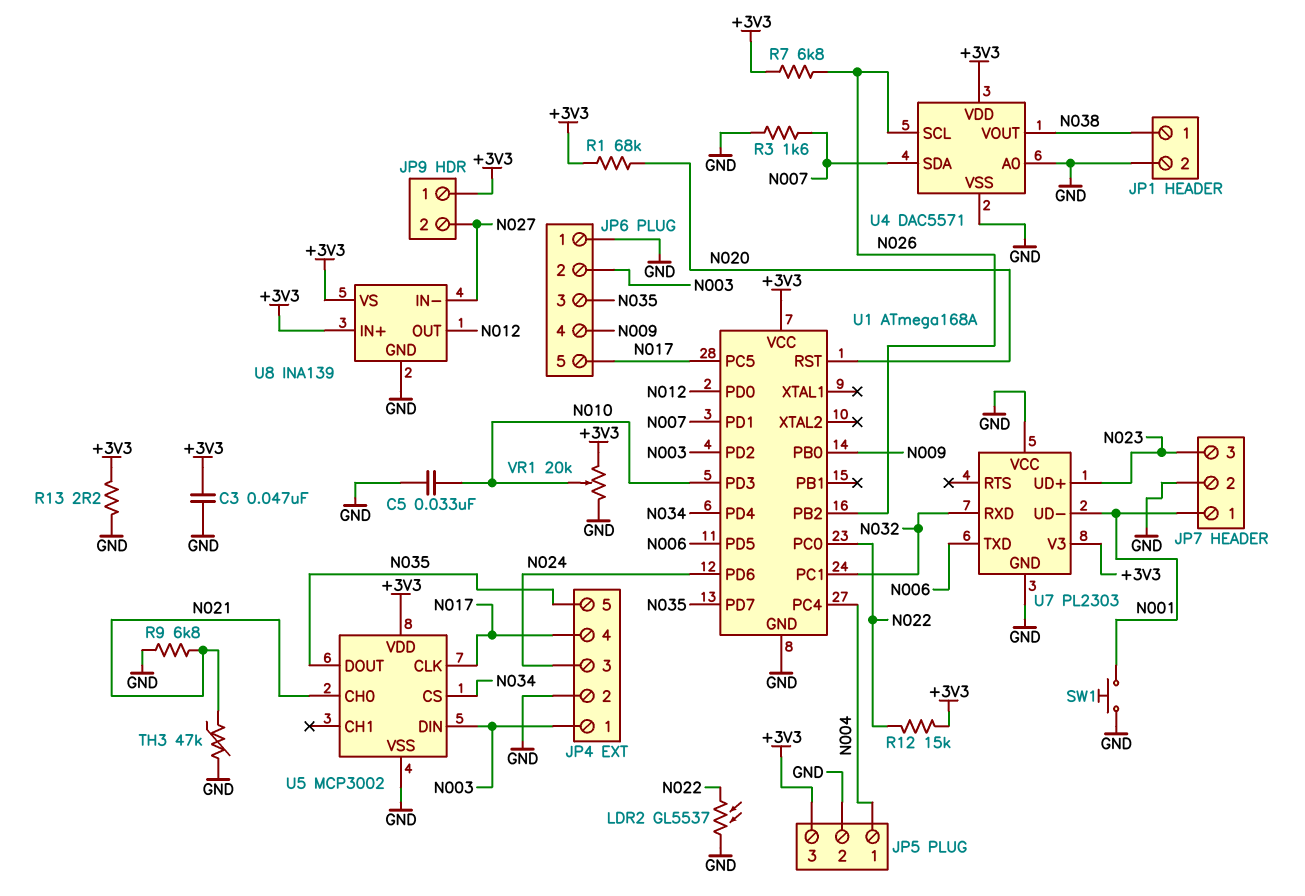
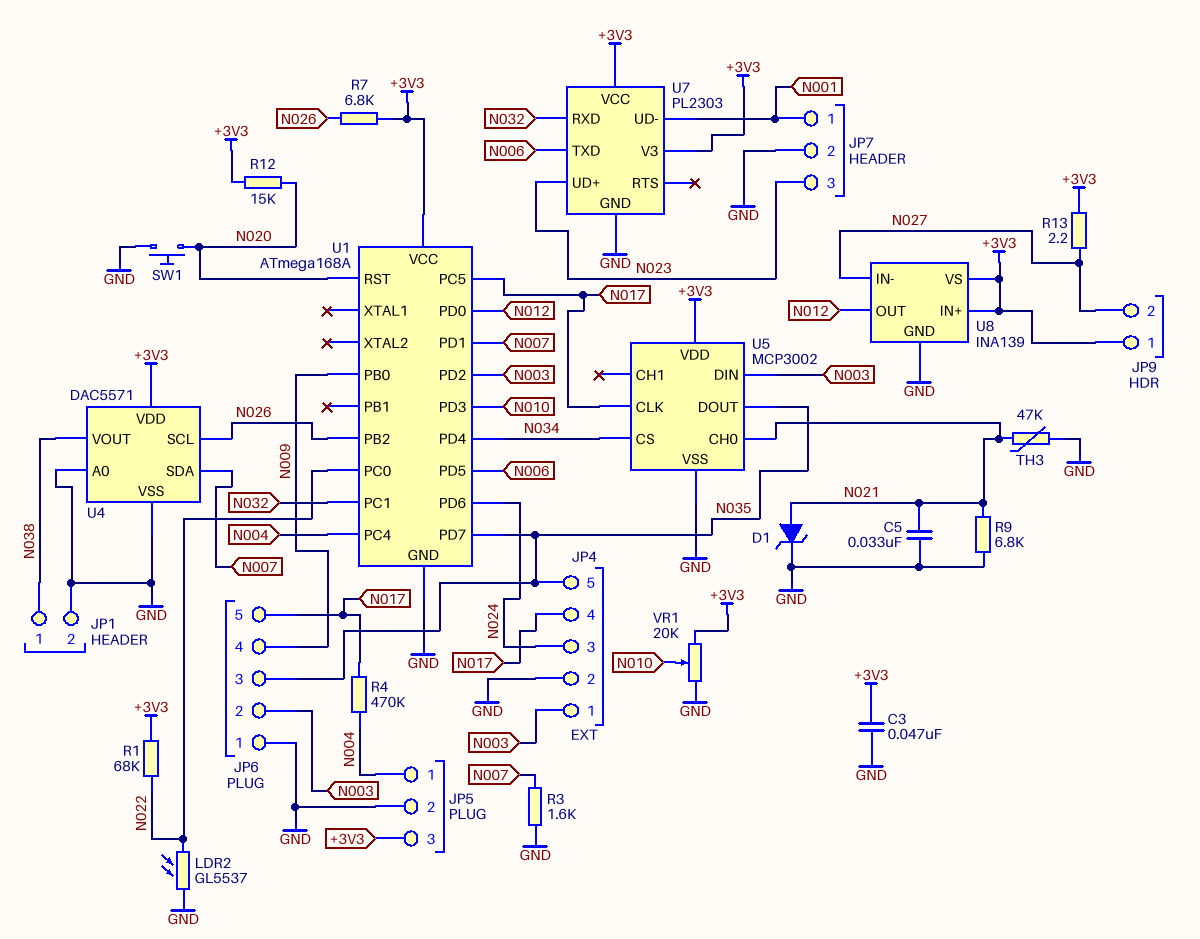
C5: 33nF (GND, N010) -> 33nF (GND, N021)
D1: none -> zener (A N021, K GND)
R1: 68k (+3V3, N020) -> 68k (+3V3, N022)
R4: none -> 470k (N004, N017)
R12: 15k (+3V3, N022) -> 15k (+3V3, N020)
R13: 2.2 (+3V3, GND) -> 2.2 (+3V3, N027)
SW1: button (GND, N001) -> button (GND, N020)
U7 pin VCC: GND -> +3V3

